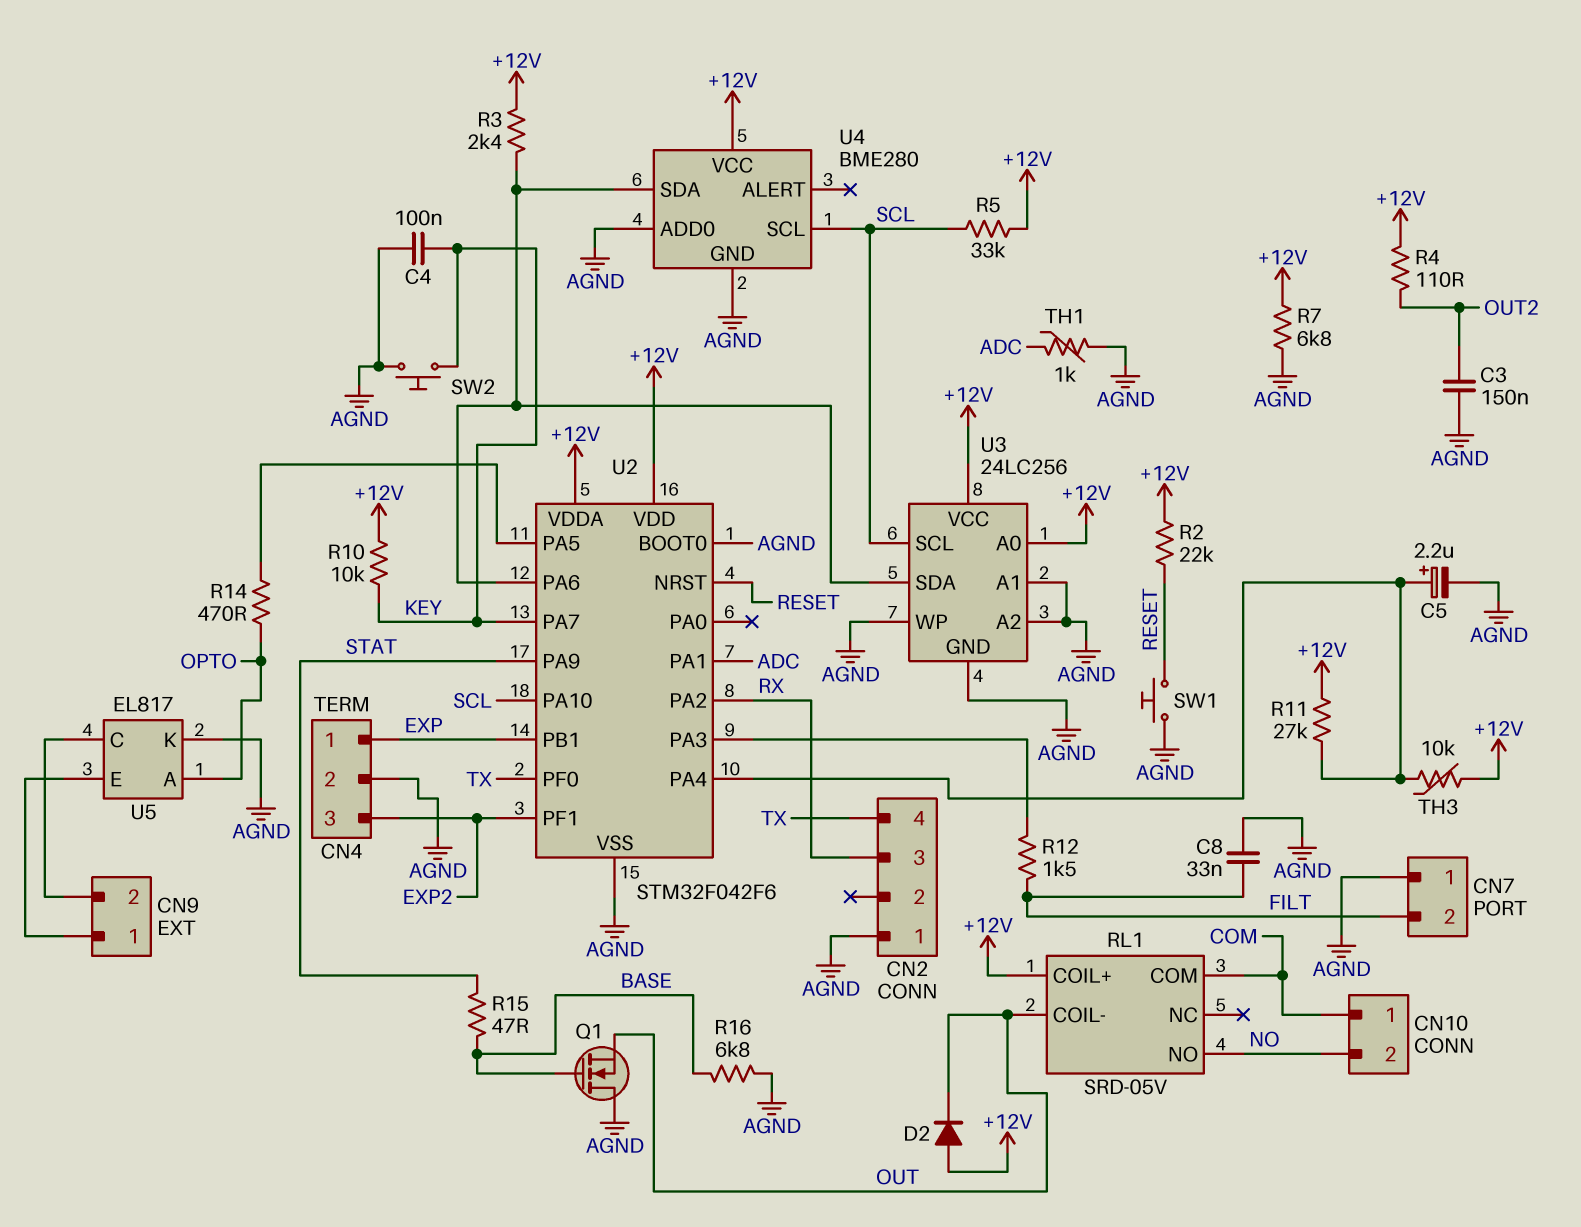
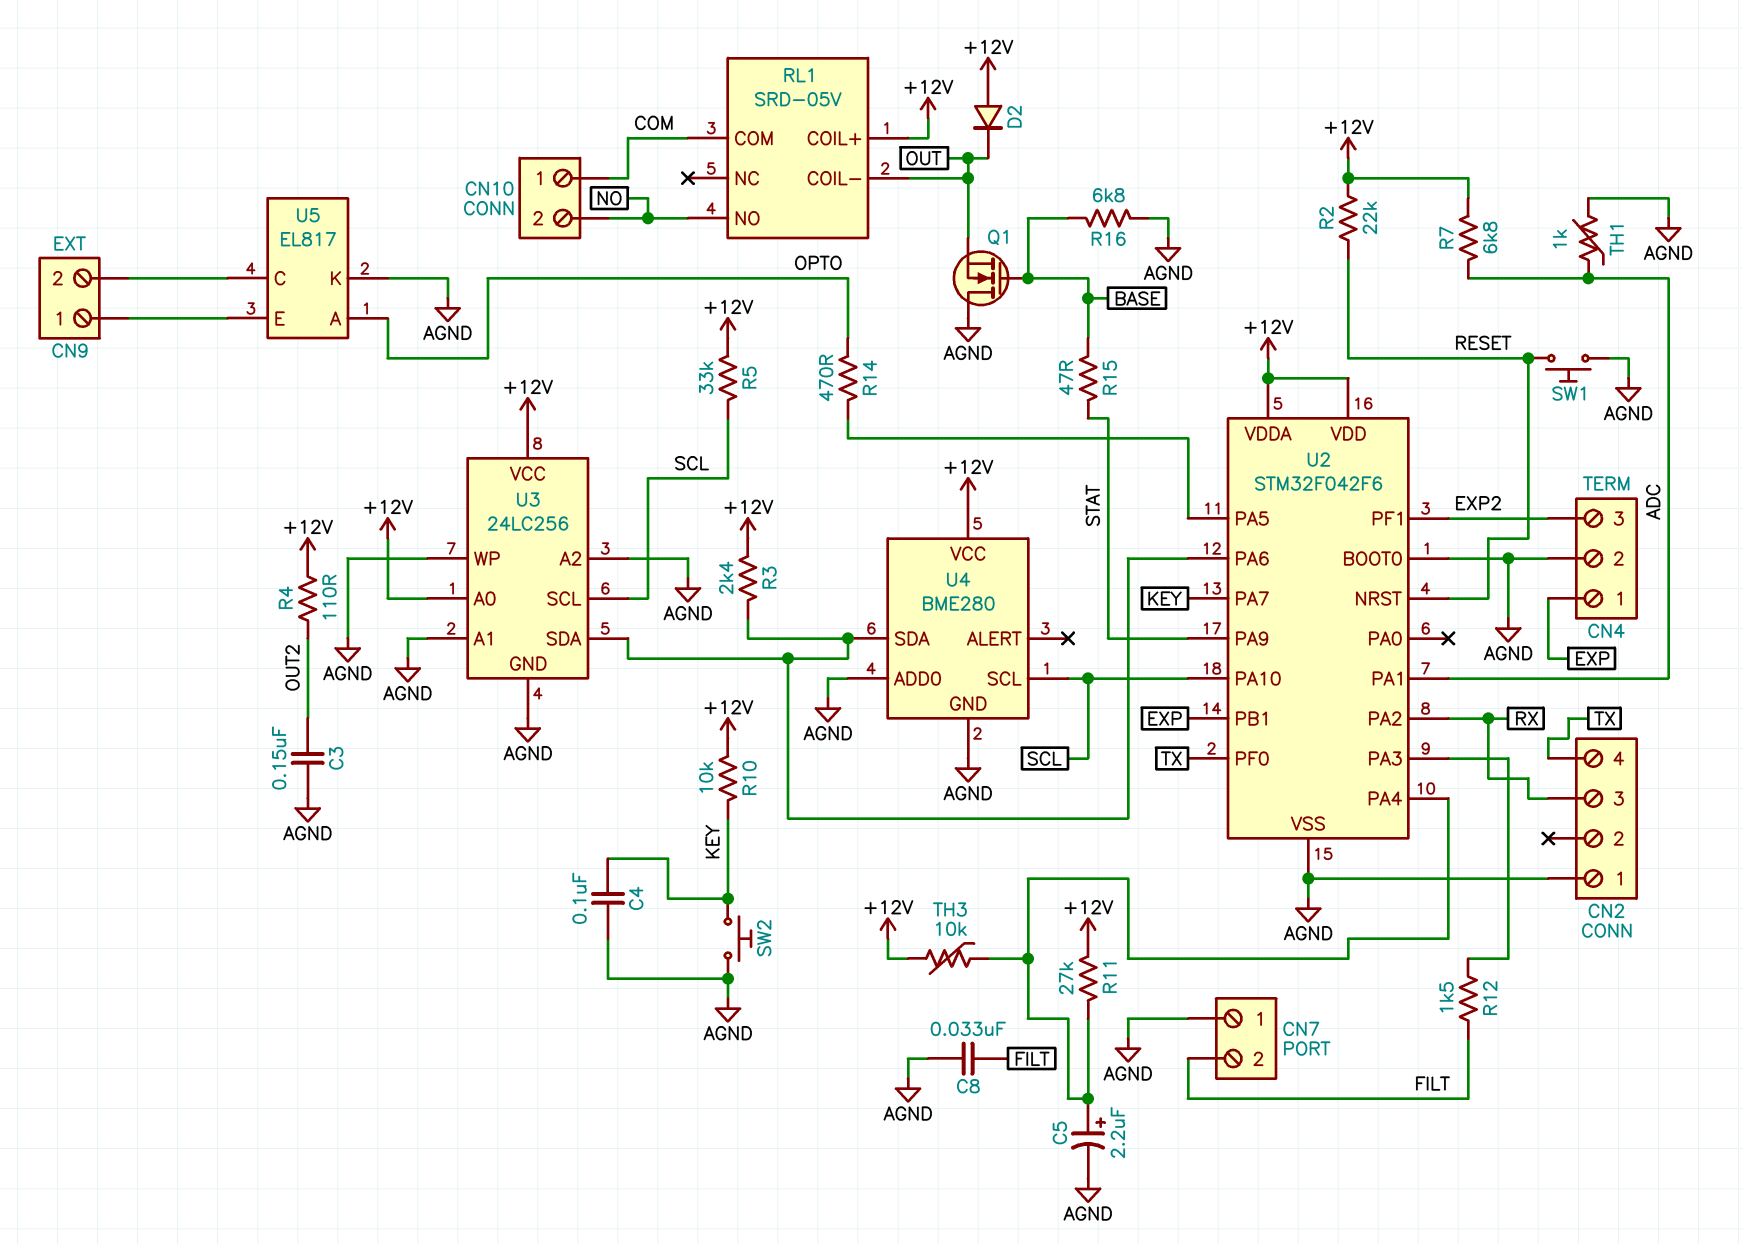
R7: 6.8k (+12V, AGND) -> 6.8k (+12V, ADC)

